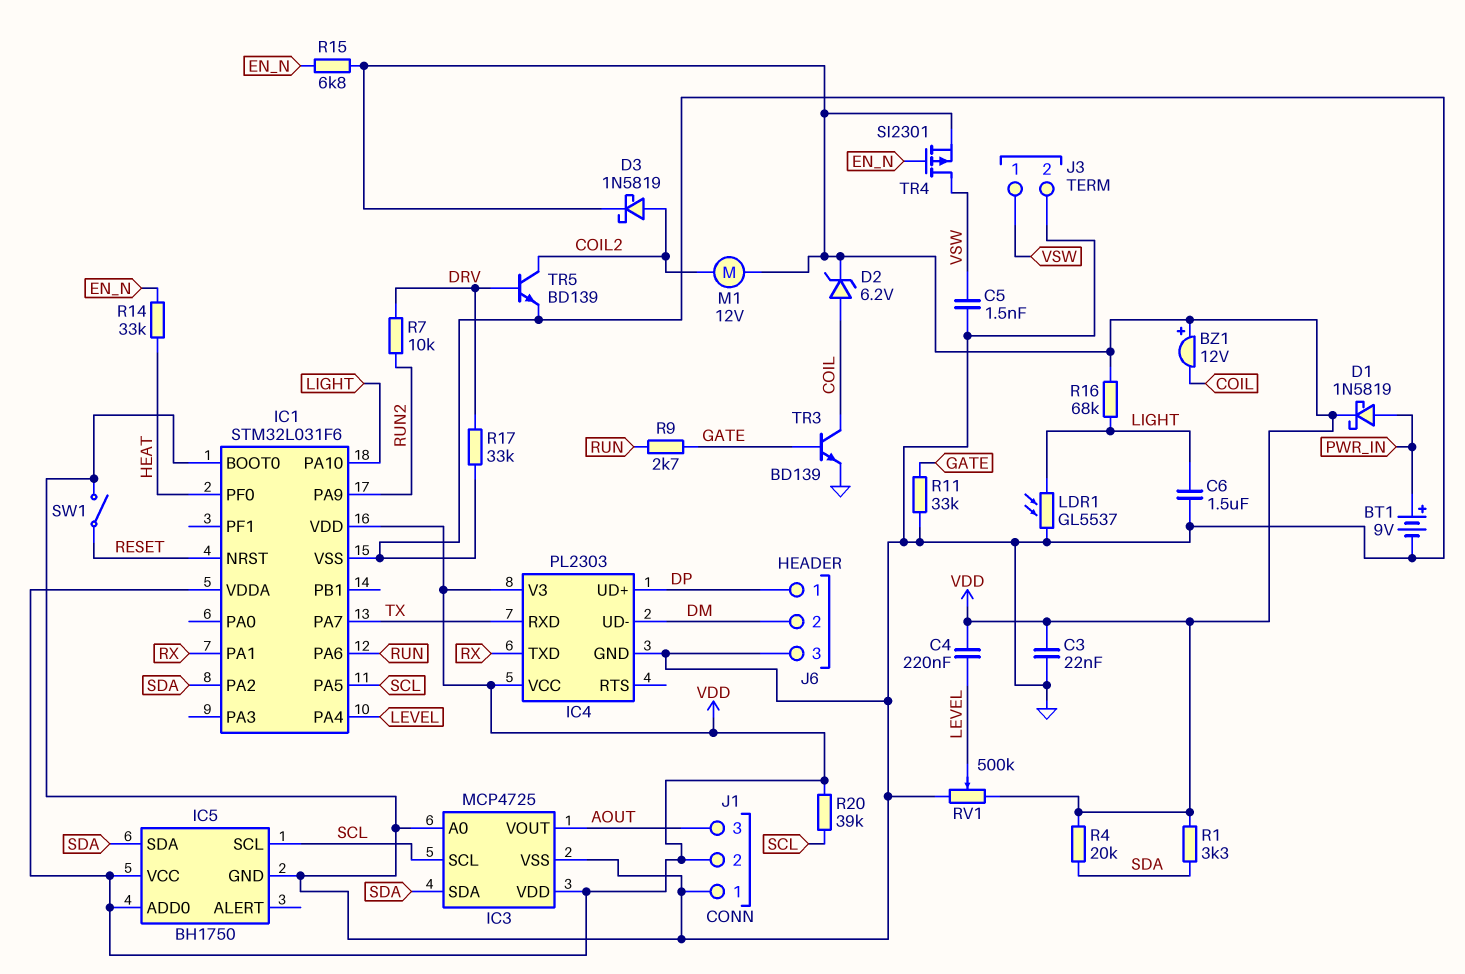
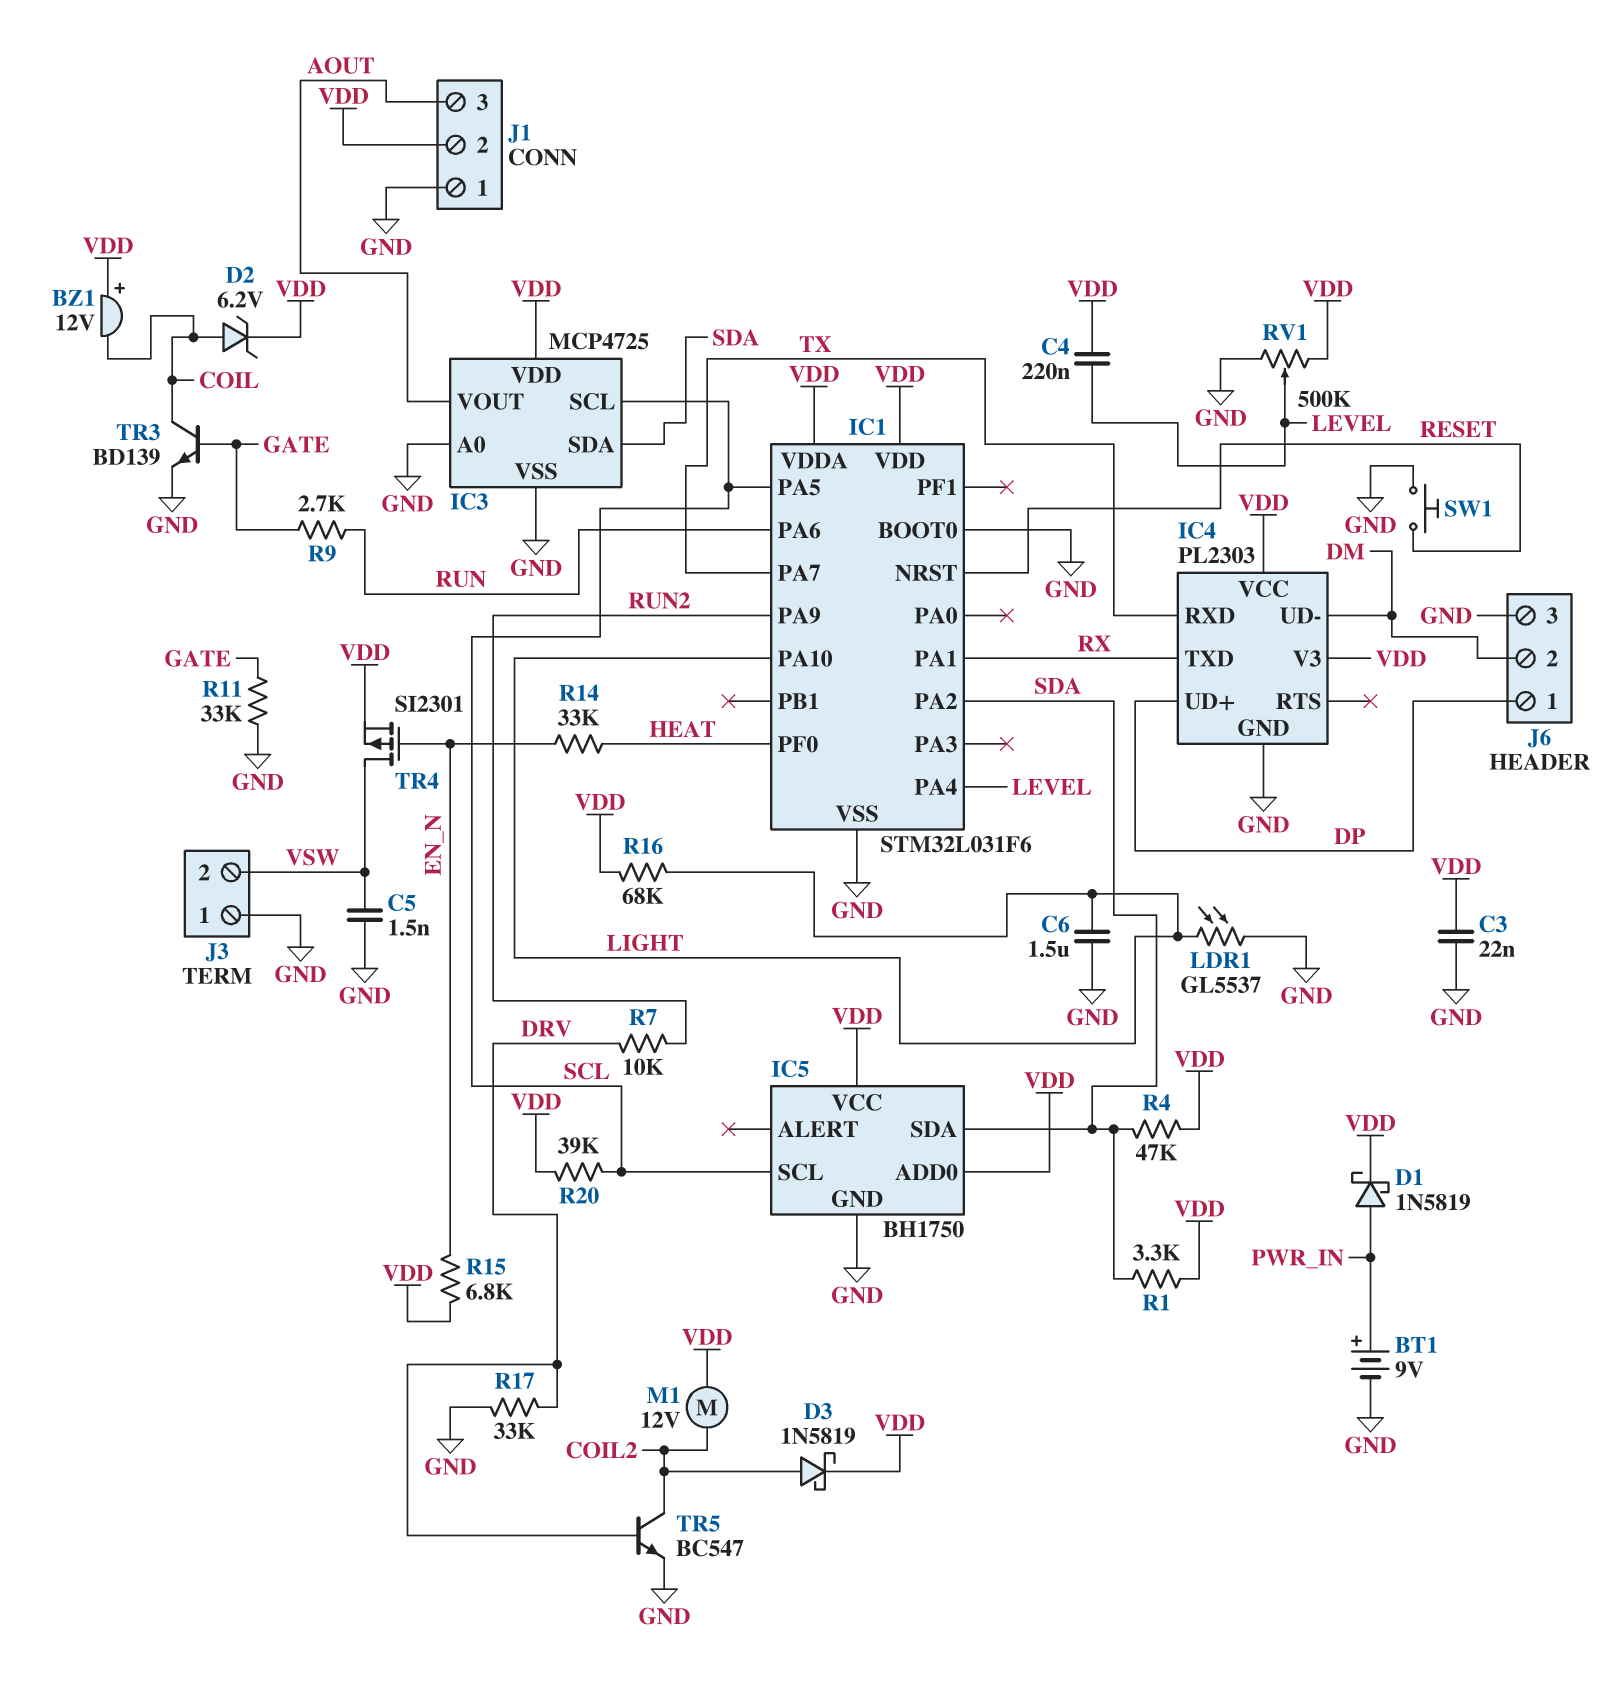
J3 pin 1: VSW -> GND
J3 pin 2: GND -> VSW
R4: 20k (SDA, VDD) -> 47k (SDA, VDD)
SW1: switch (GND, RESET) -> button (GND, RESET)
TR5: NPN BD139 (B DRV, C COIL2, E GND) -> NPN BC547 (B DRV, C COIL2, E GND)

